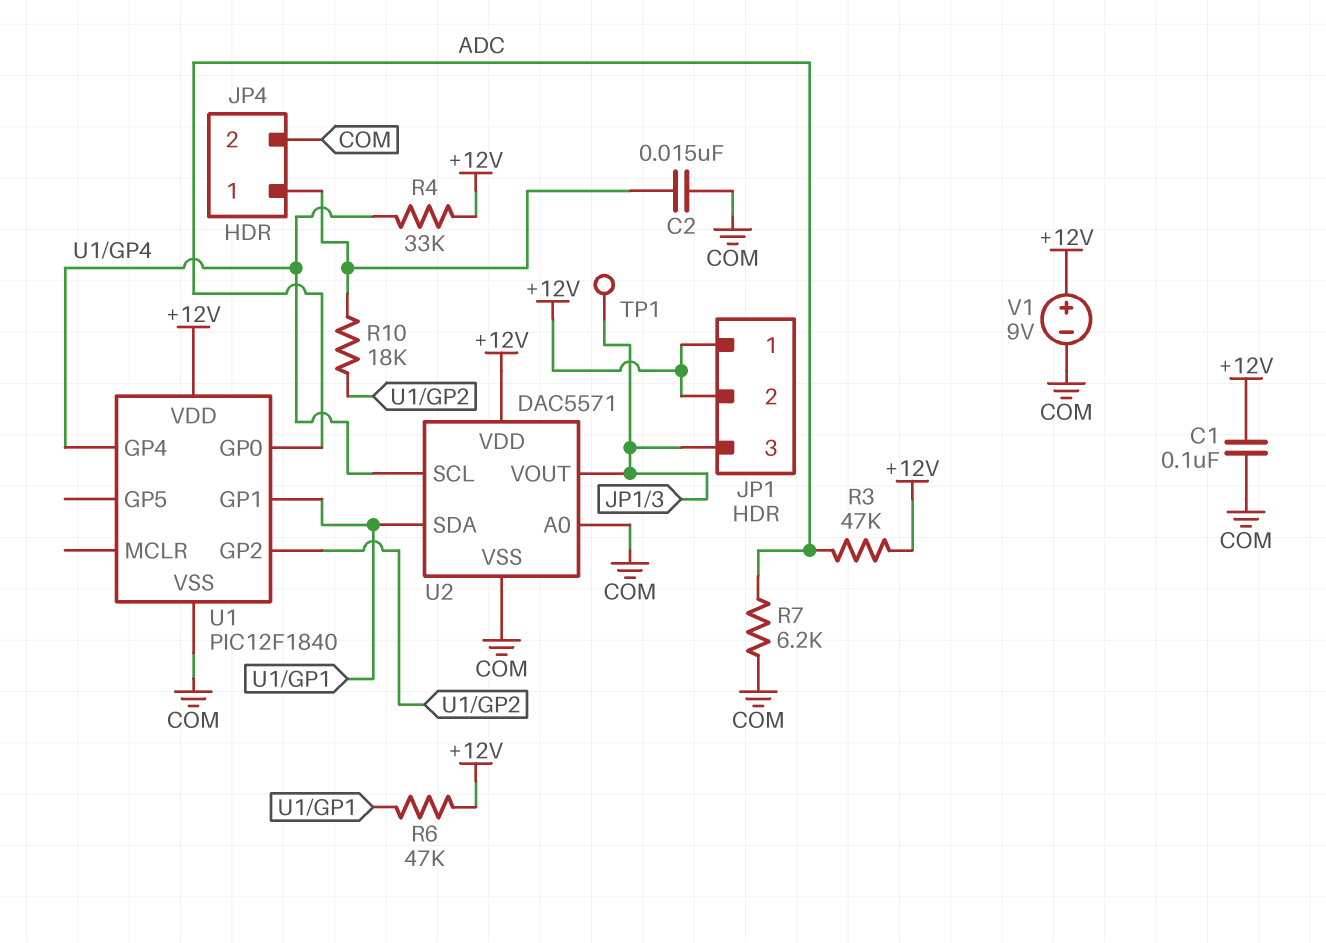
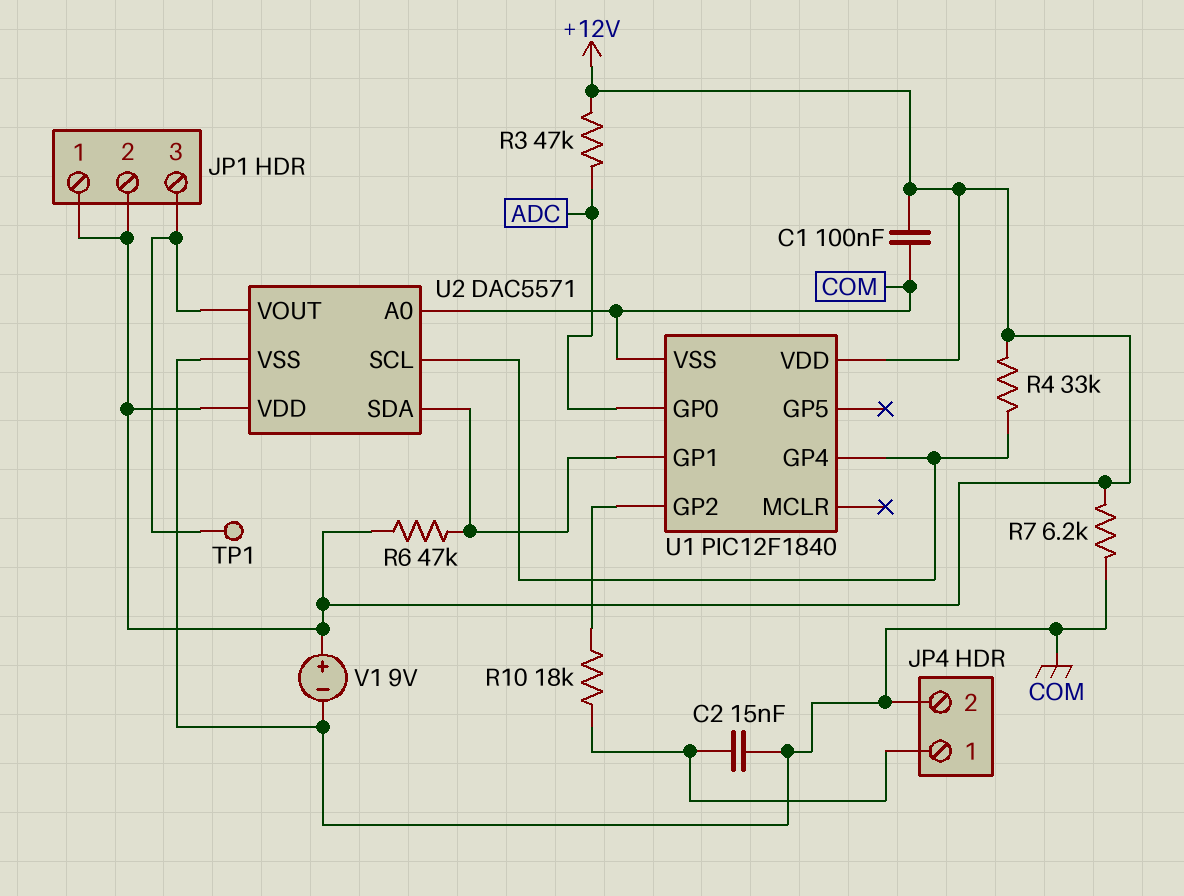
R7: 6.2k (ADC, COM) -> 6.2k (+12V, COM)

